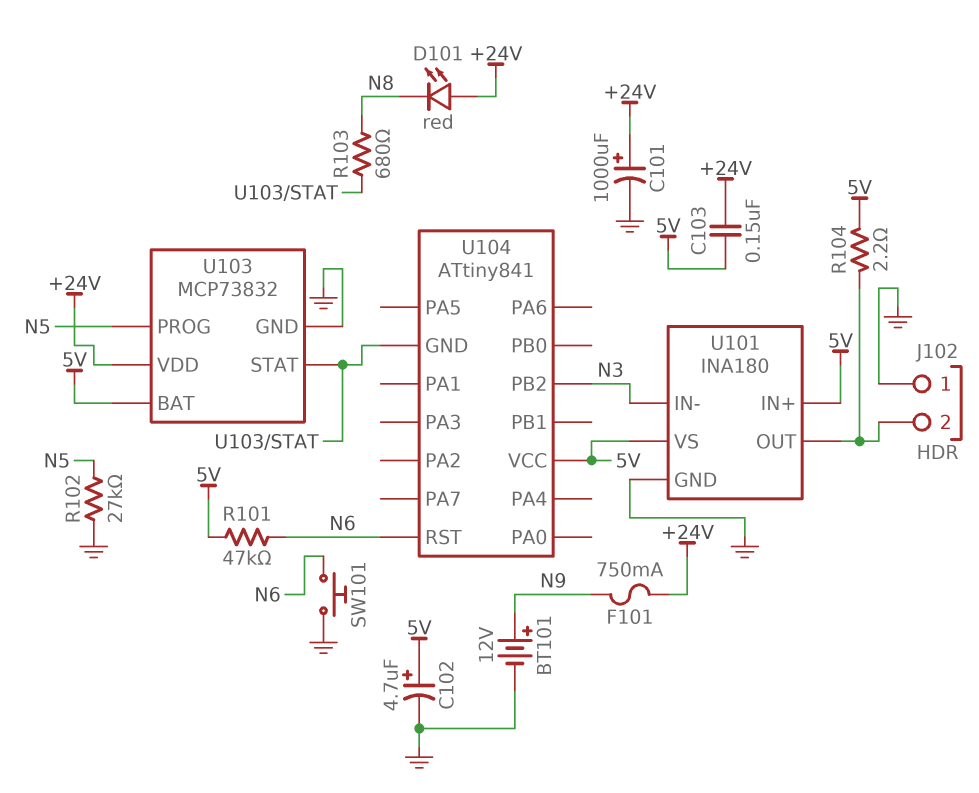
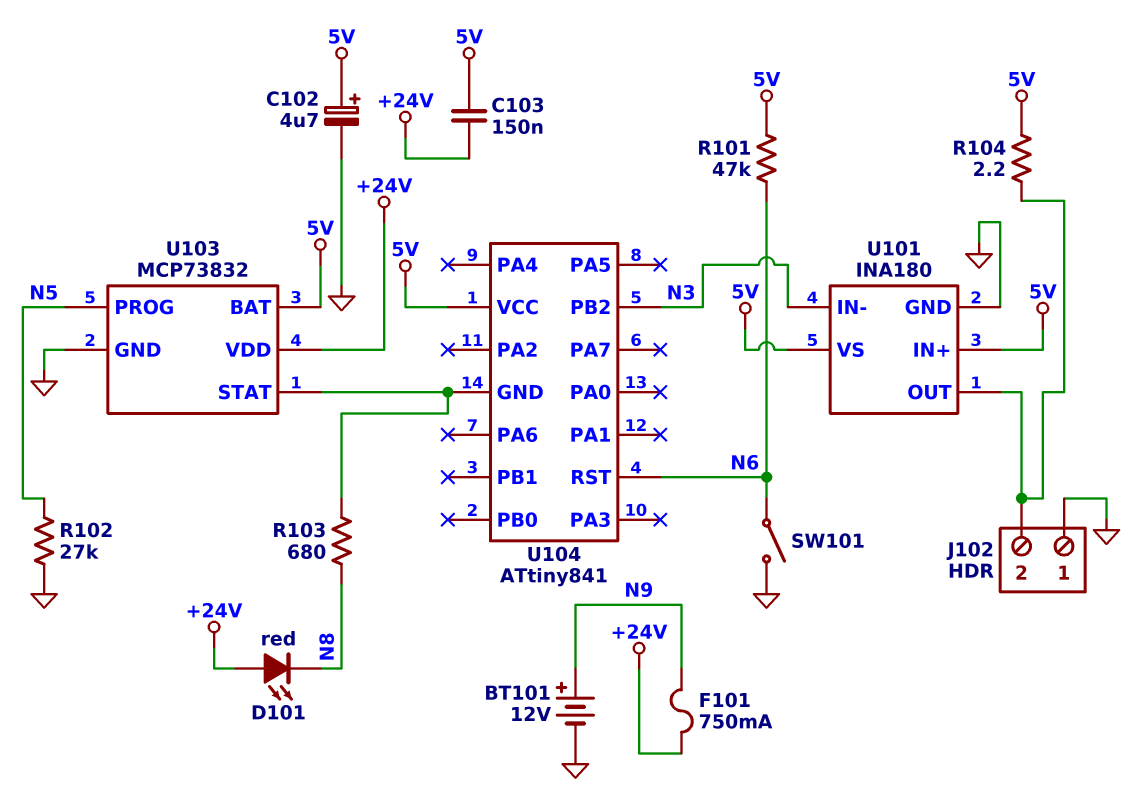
C101: 1000uF (plus +24V, minus GND) -> none
SW101: button (GND, N6) -> switch (GND, N6)

